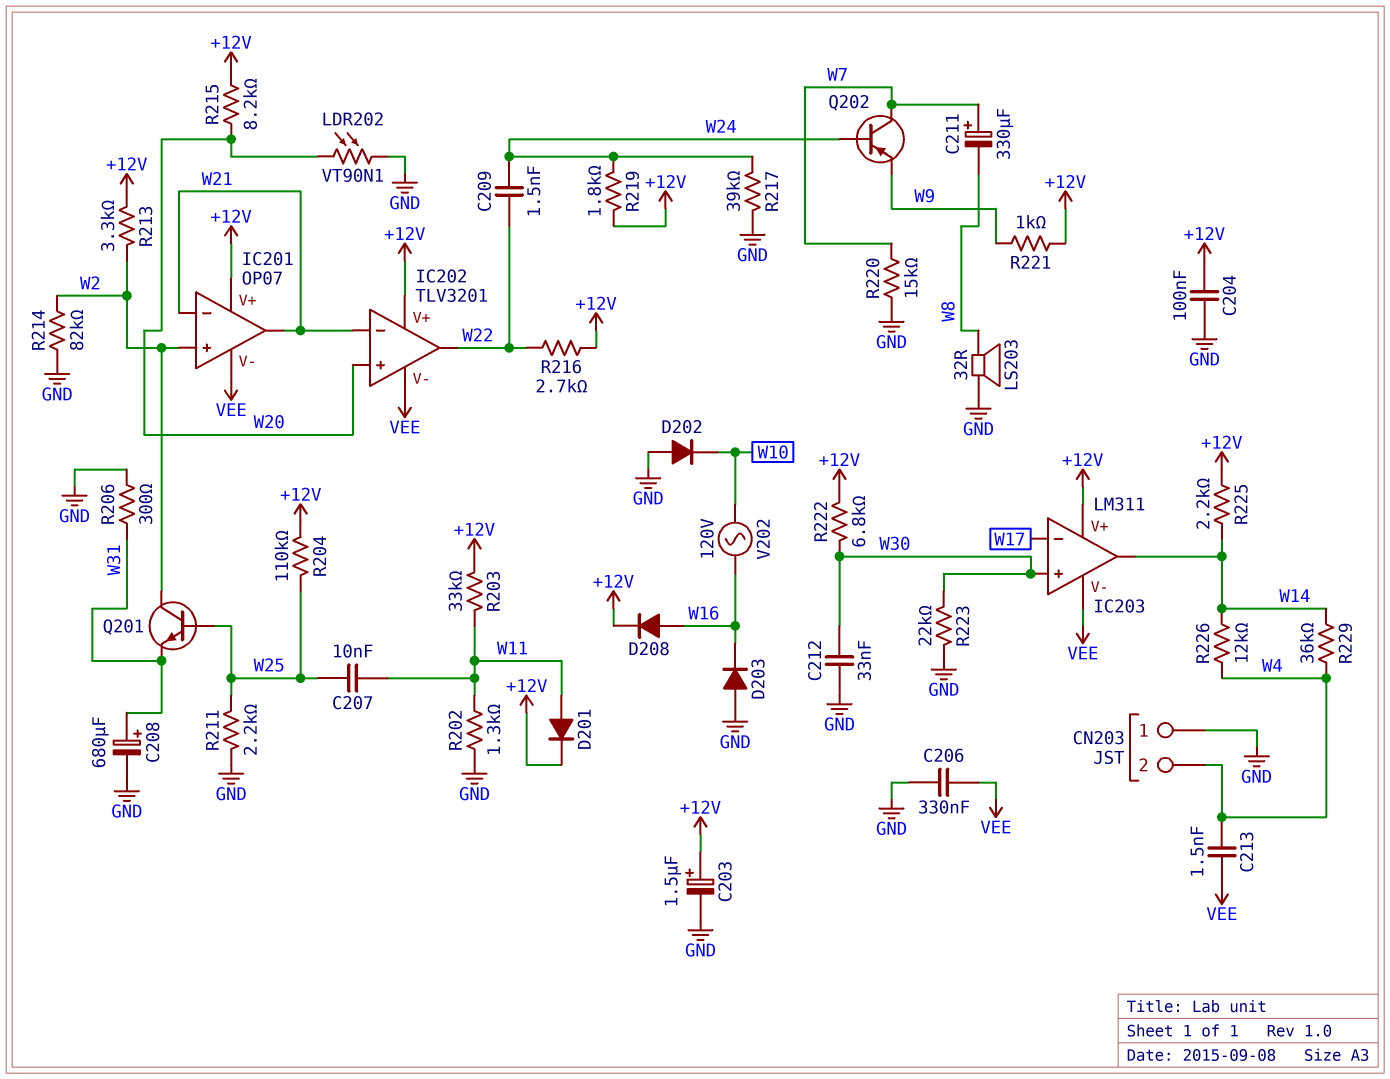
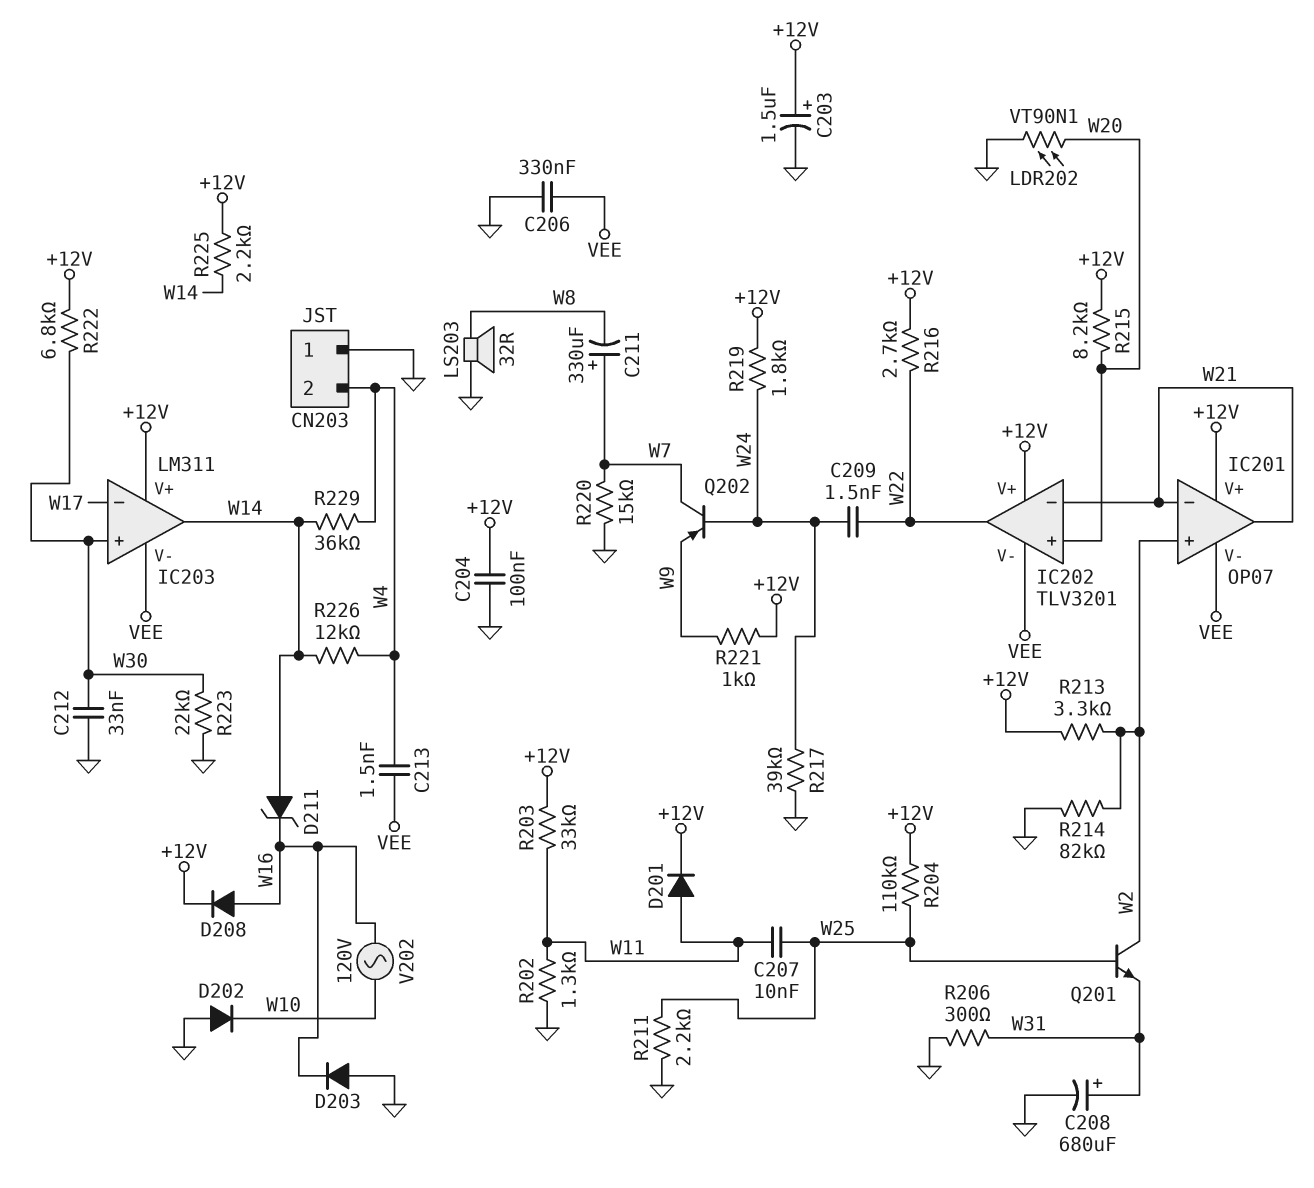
D211: none -> zener (A W14, K W16)

